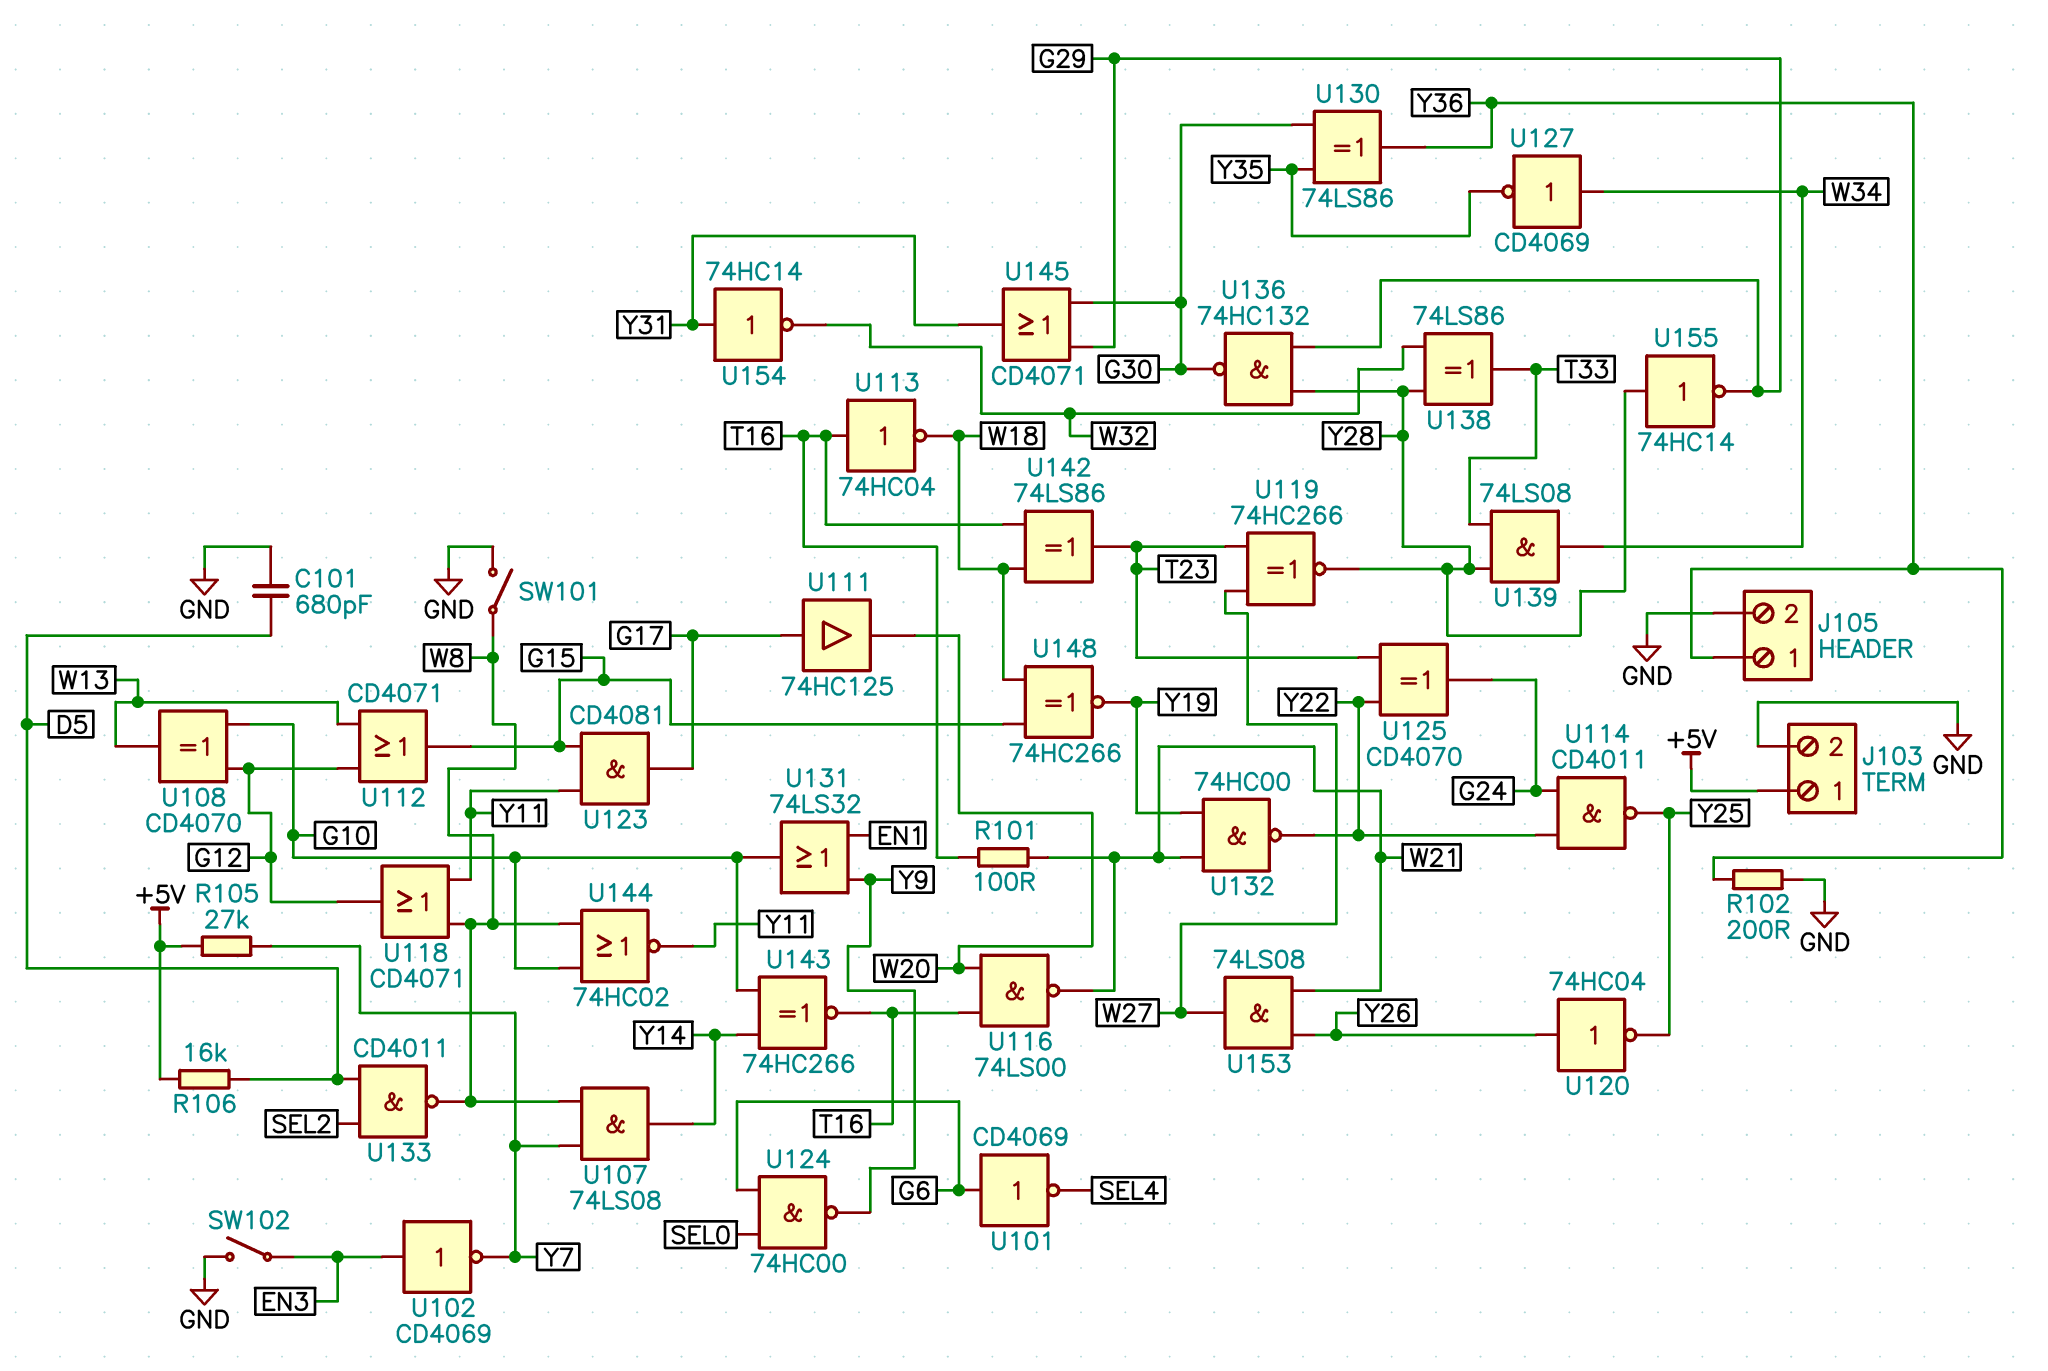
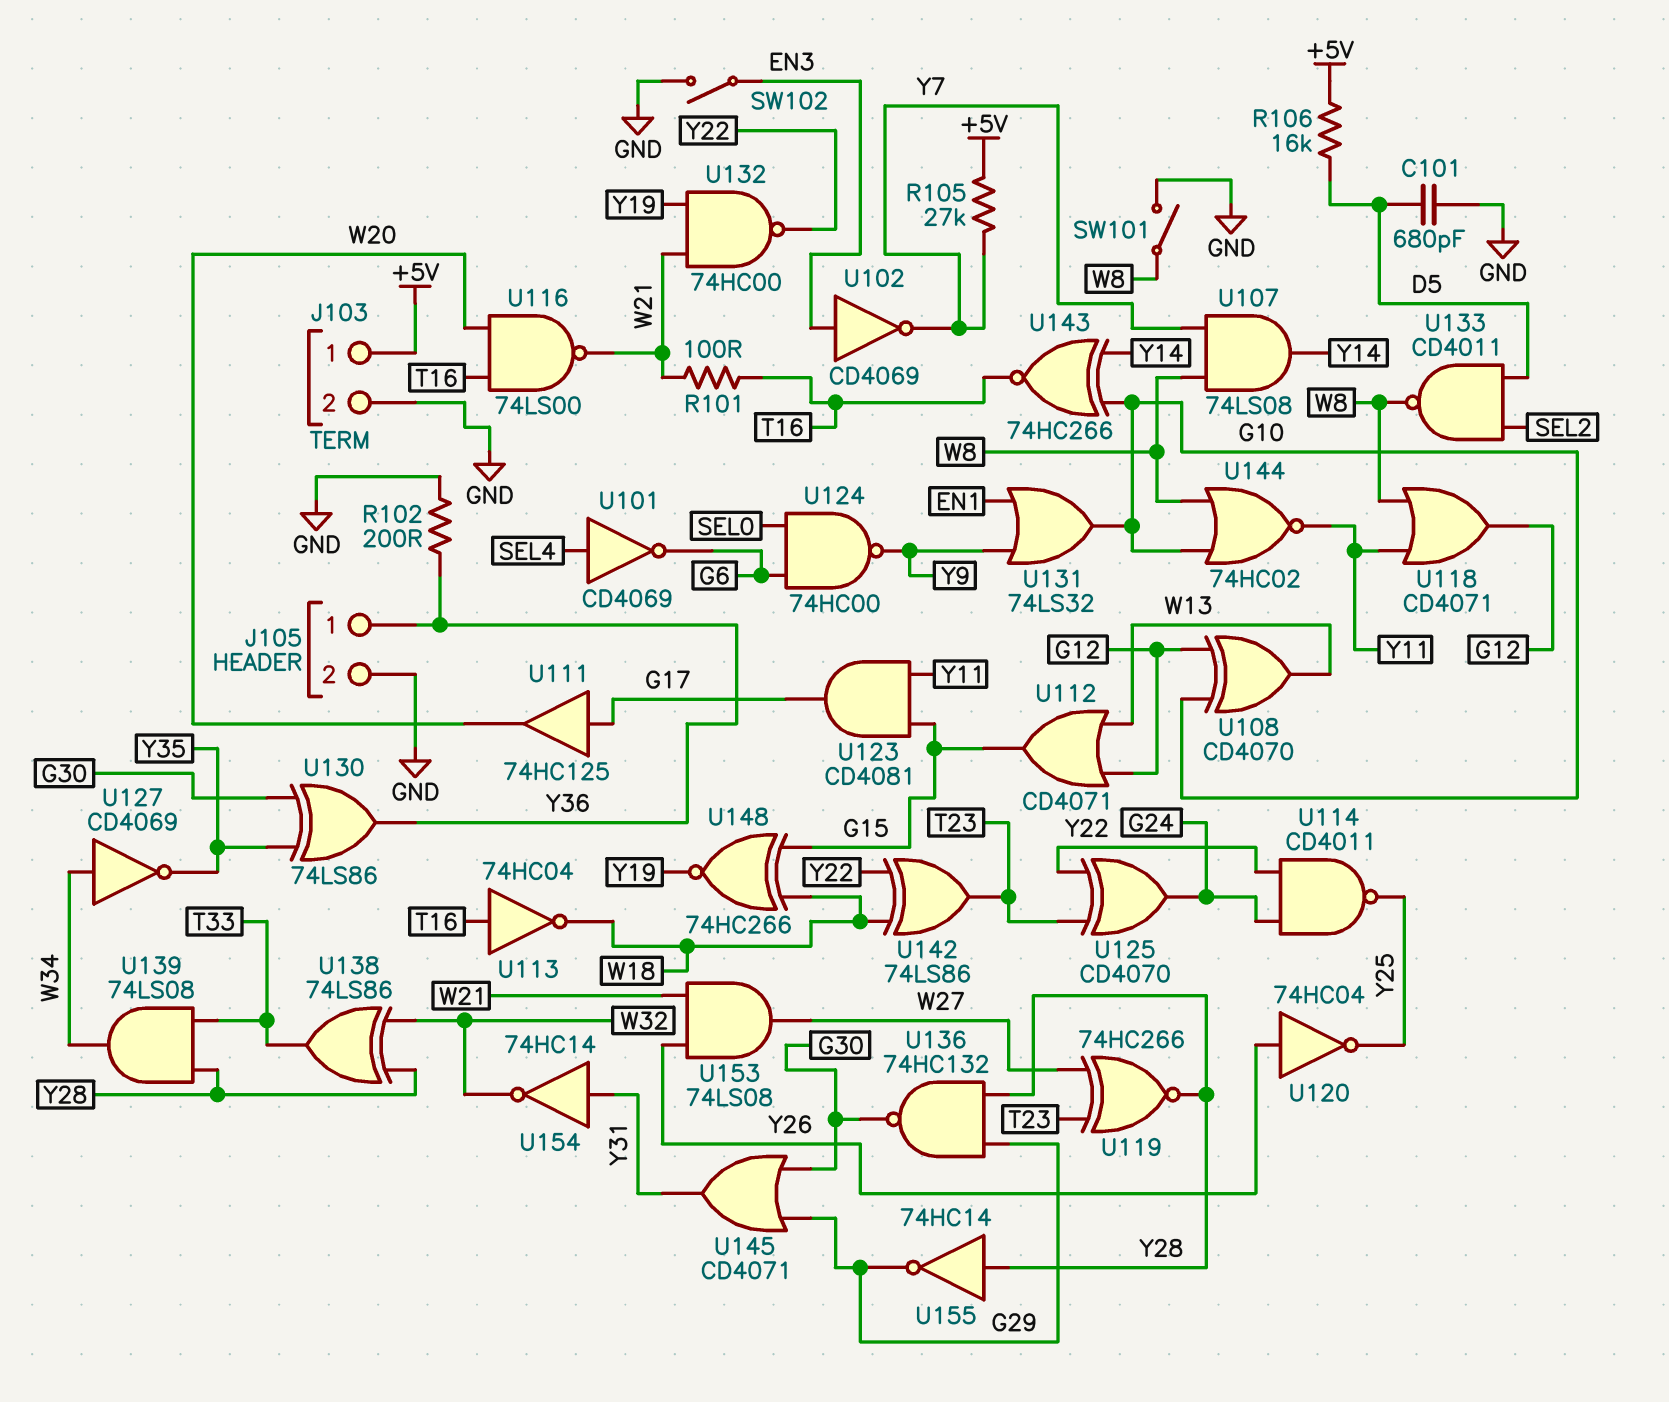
U101: NOT CD4069 (in G6, out SEL4) -> NOT CD4069 (in SEL4, out G6)
U142: XOR 74LS86 (in T16, in W18, out T23) -> XOR 74LS86 (in W18, in Y22, out T23)

